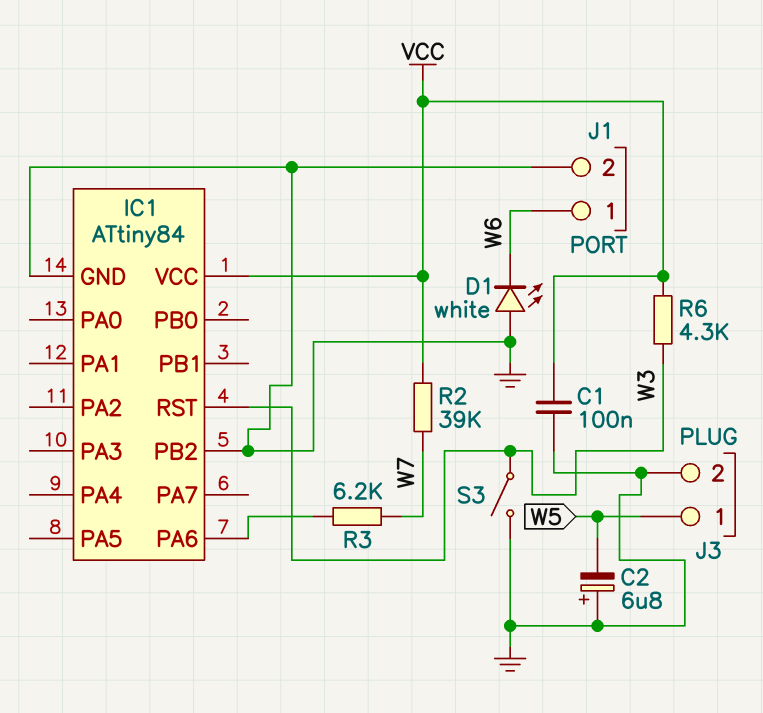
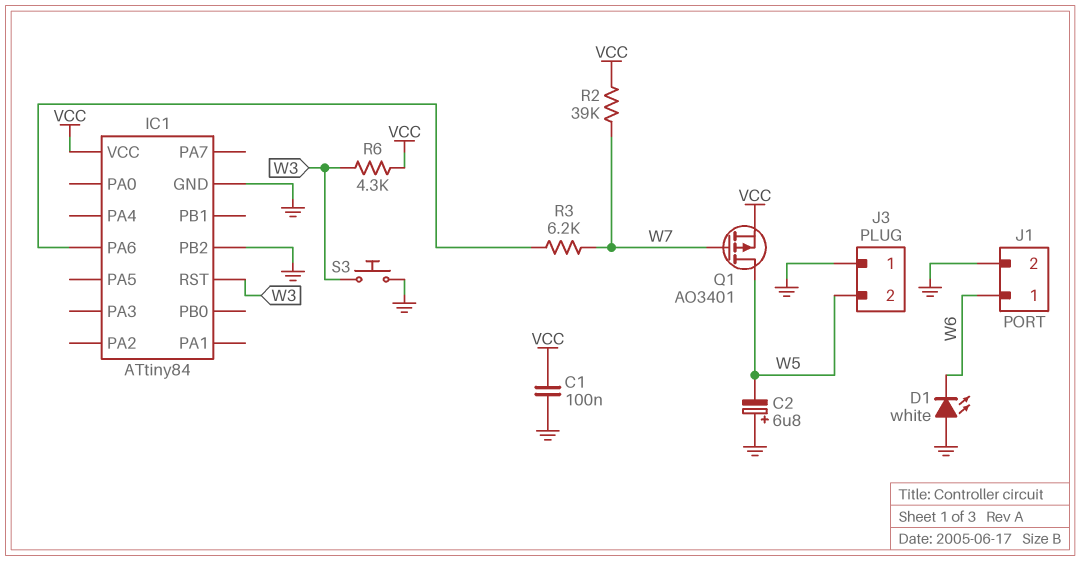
J3 pin 1: W5 -> GND
J3 pin 2: GND -> W5
Q1: none -> PMOS AO3401 (G W7, D W5, S VCC)
S3: switch (GND, W3) -> button (GND, W3)

